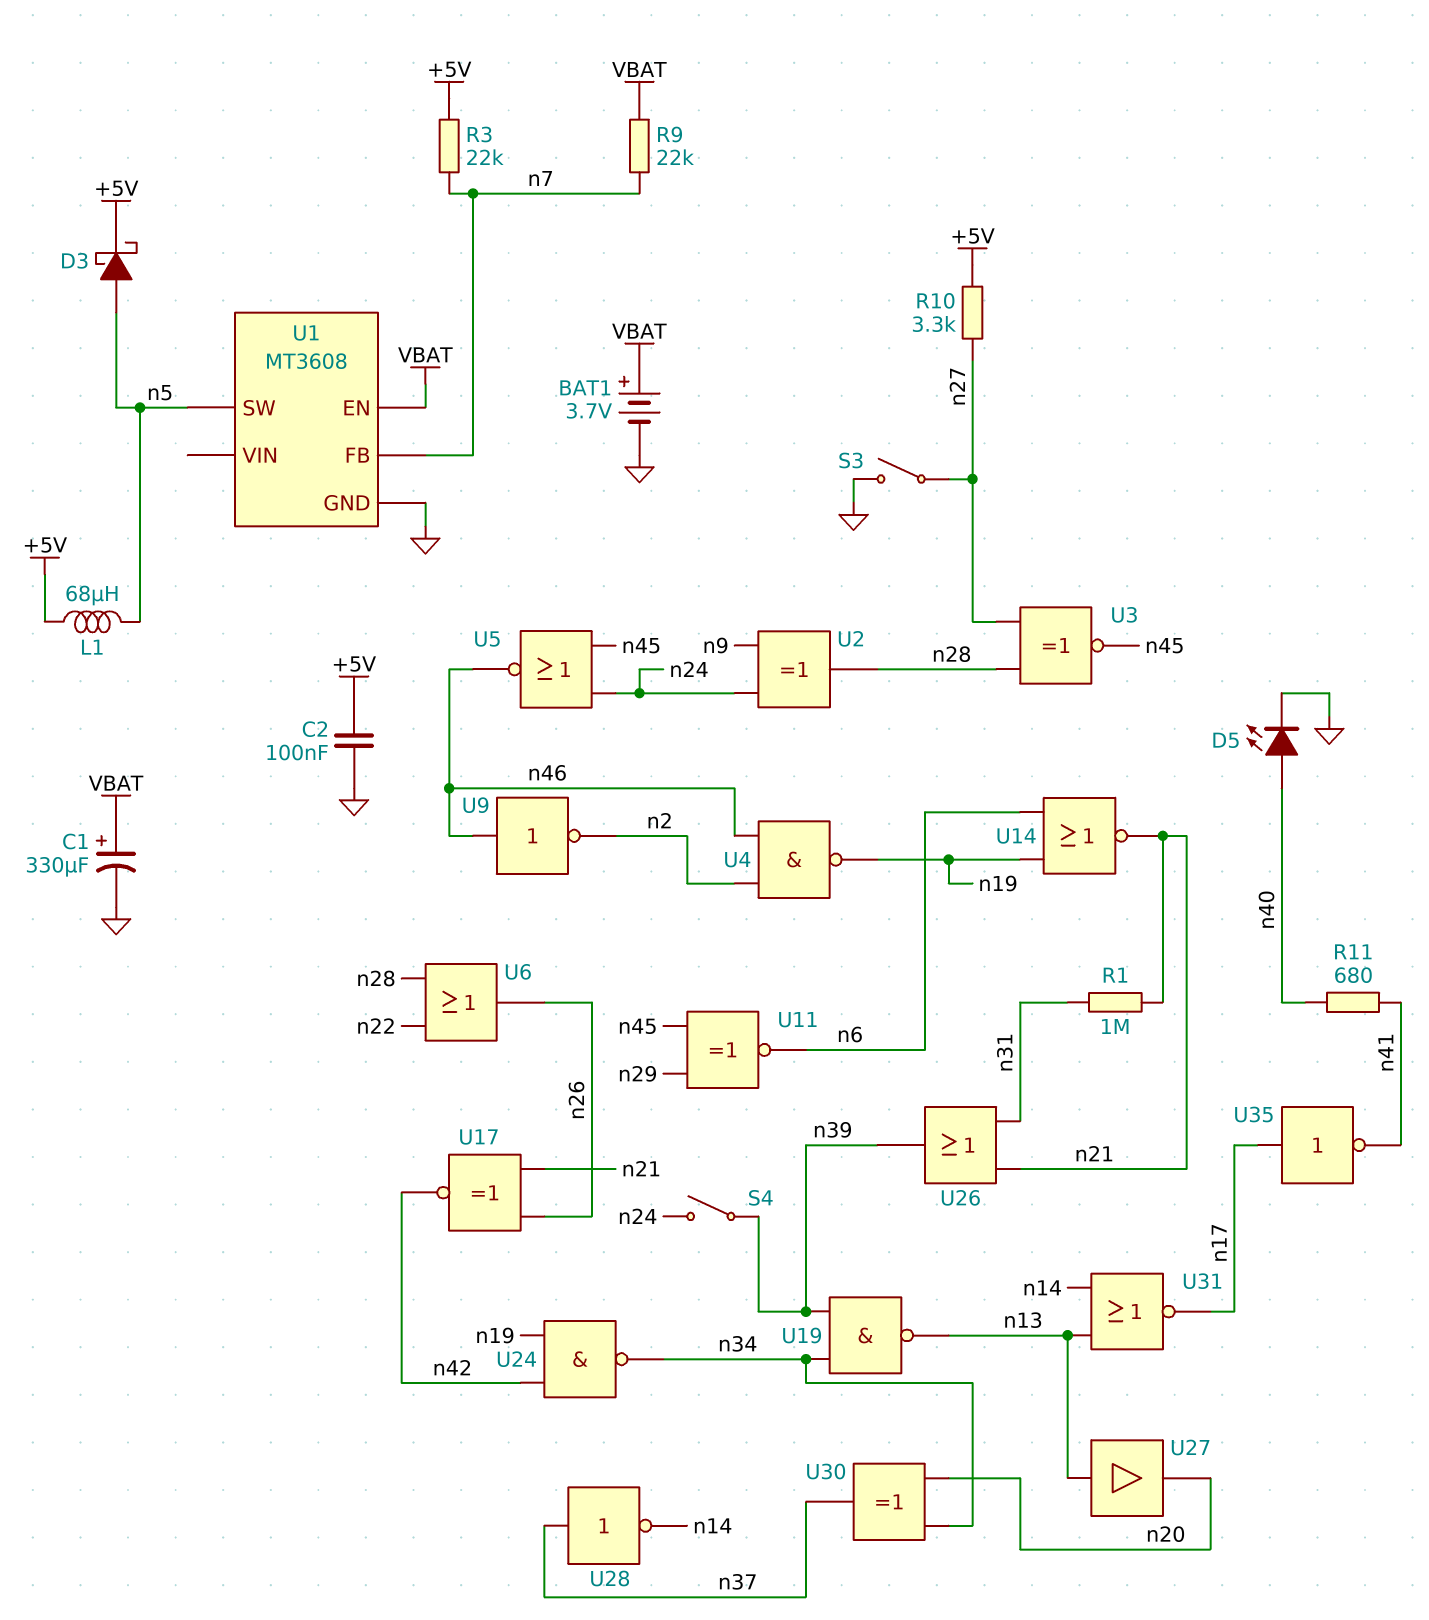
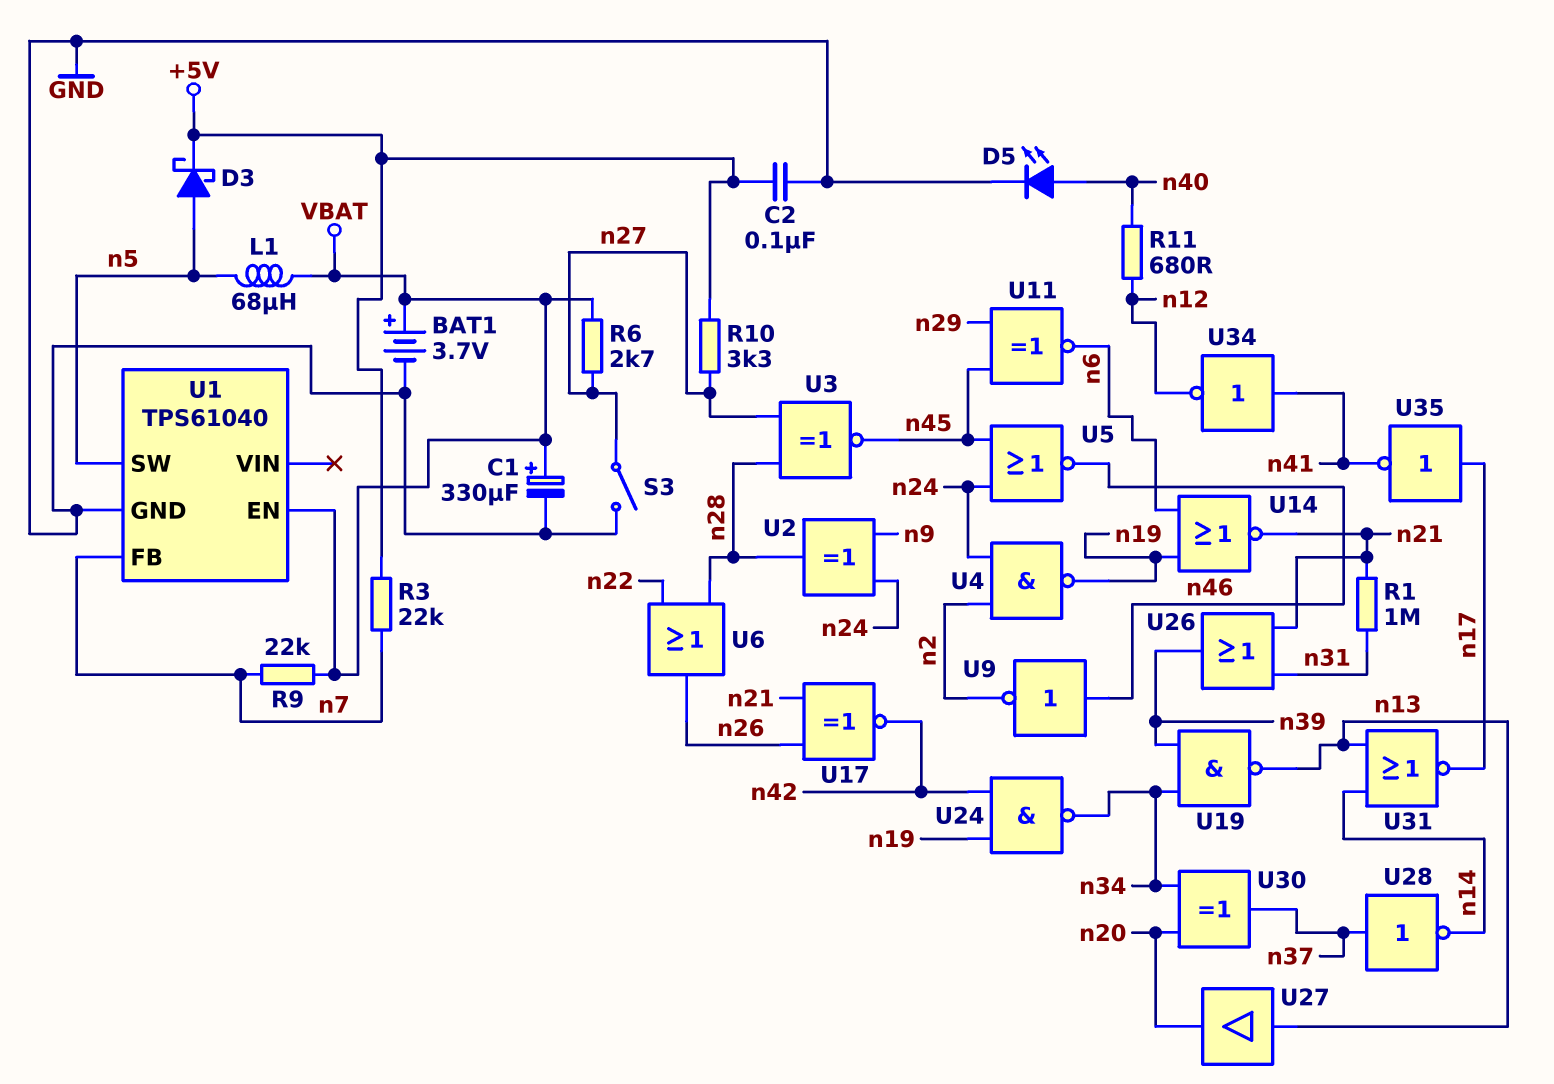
L1: 68uH (+5V, n5) -> 68uH (VBAT, n5)
R6: none -> 2.7k (VBAT, n27)
R11: 680 (n40, n41) -> 680 (n12, n40)
S4: switch (n24, n39) -> none
U1: MT3608 -> TPS61040
U4: NAND (in n2, in n46, out n19) -> NAND (in n2, in n24, out n19)
U34: none -> NOT (in n41, out n12)

